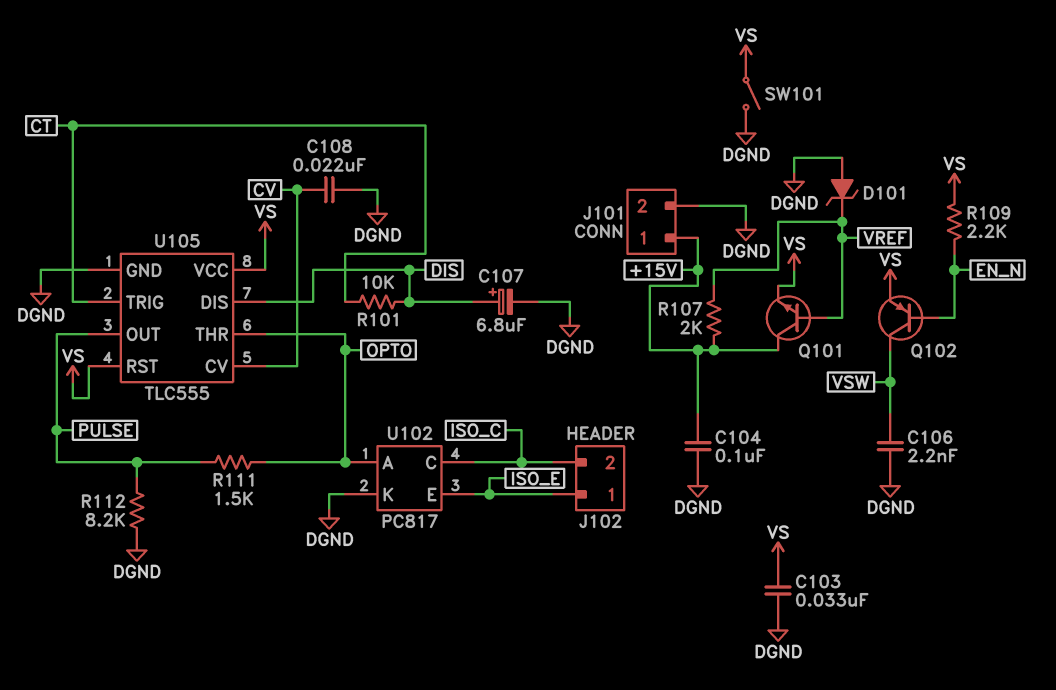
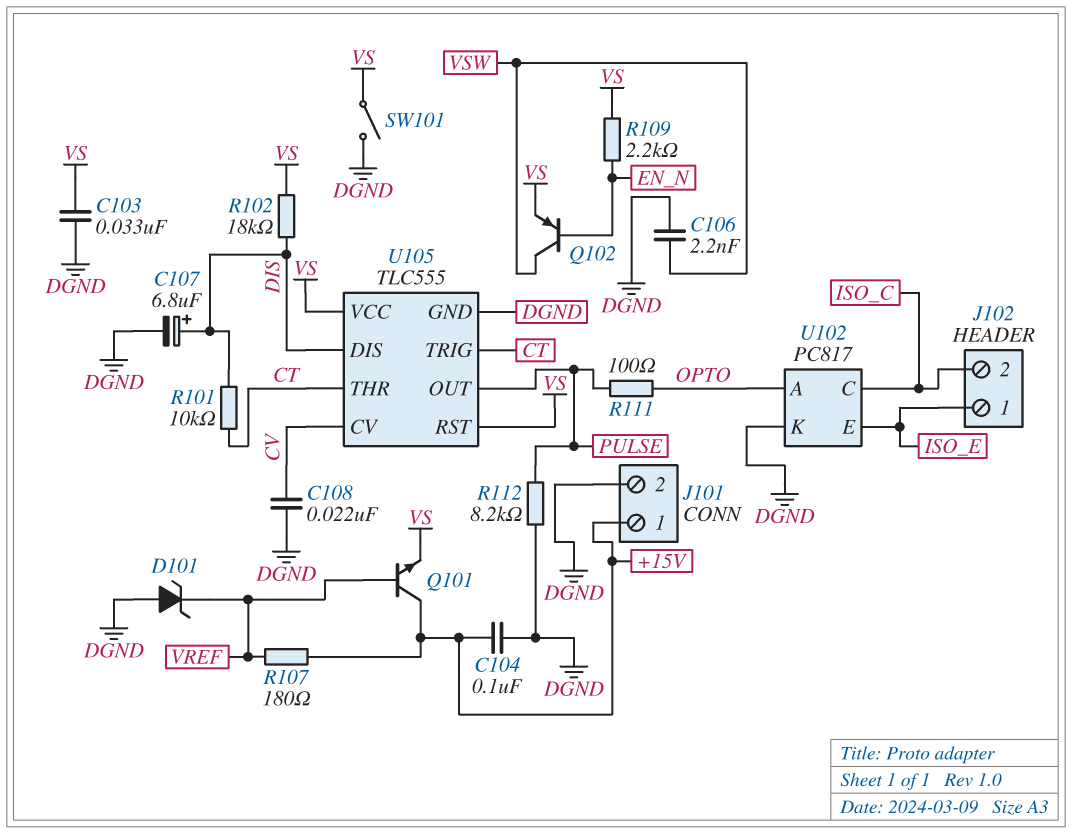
R102: none -> 18k (DIS, VS)
R107: 2k (+15V, VREF) -> 180 (+15V, VREF)
R111: 1.5k (OPTO, PULSE) -> 100 (OPTO, PULSE)
U105 pin THR: OPTO -> CT

